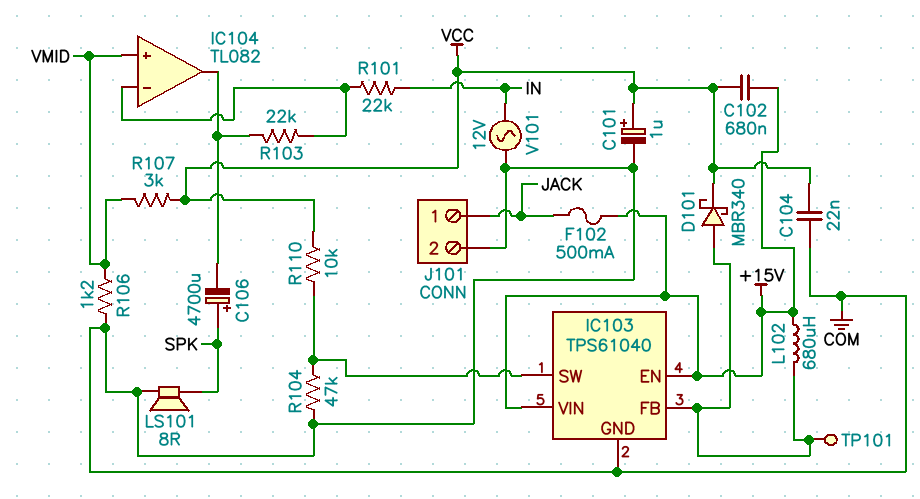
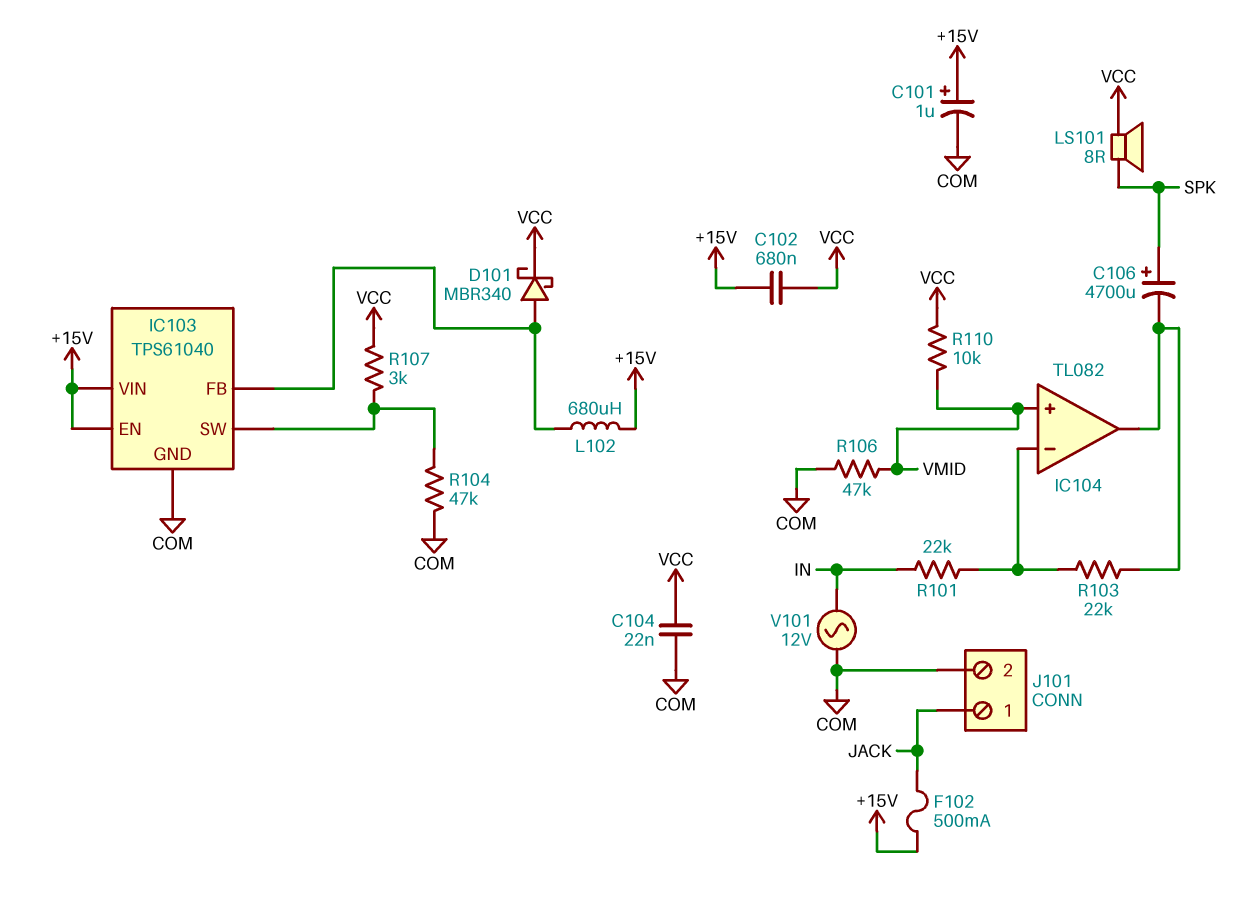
C101: 1uF (plus VCC, minus COM) -> 1uF (plus +15V, minus COM)
LS101: speaker 8R (COM, SPK) -> speaker 8R (SPK, VCC)
R106: 1.2k (COM, VMID) -> 47k (COM, VMID)
R107: 3k (VCC, VMID) -> 3k (IC103/SW, VCC)
R110: 10k (IC103/SW, VCC) -> 10k (VCC, VMID)
TP101: test point (IC103/FB) -> none

